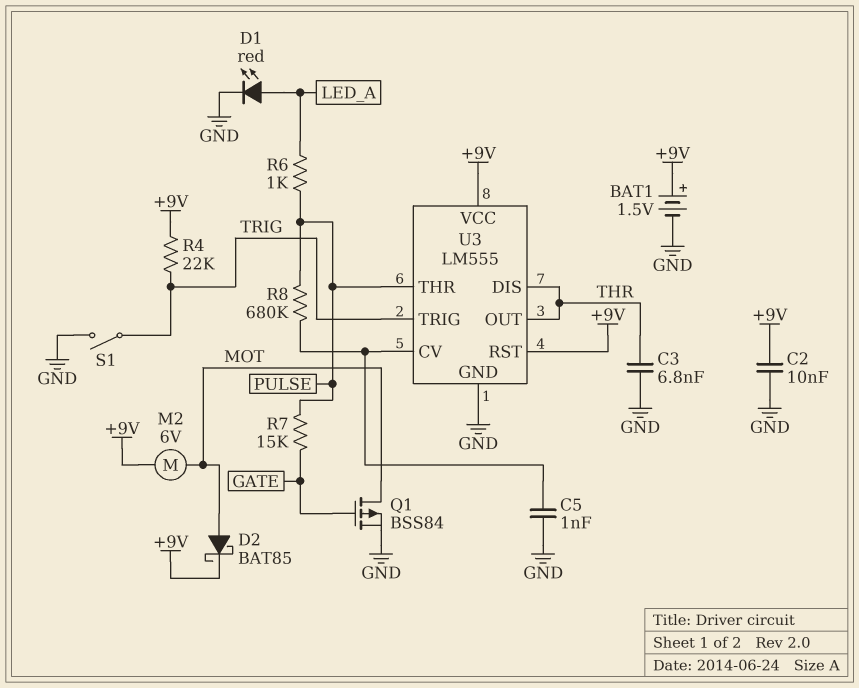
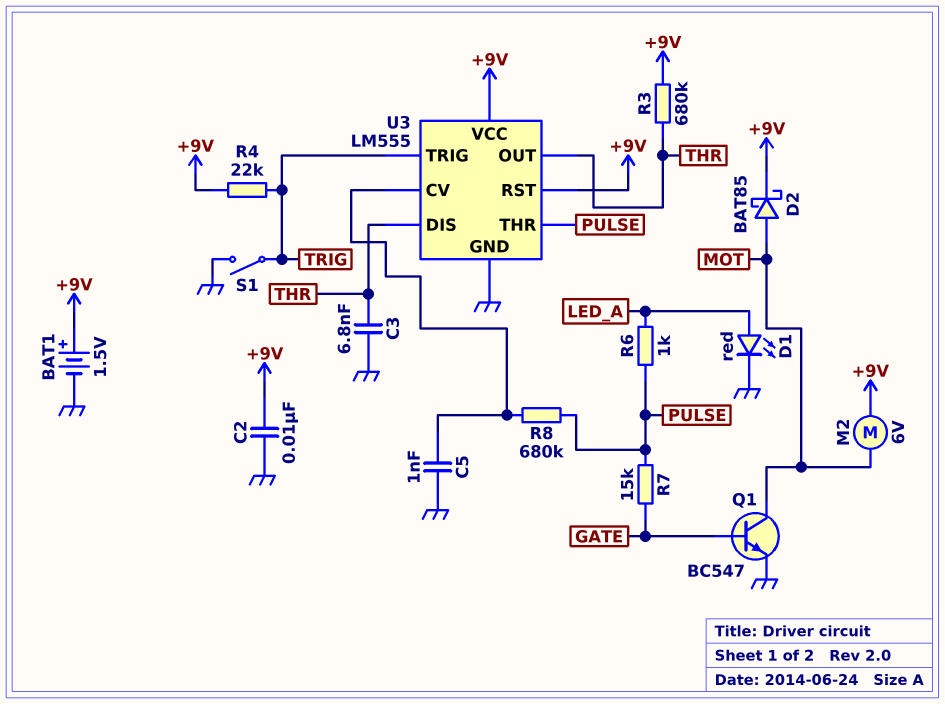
Q1: PMOS BSS84 (G GATE, D MOT, S GND) -> NPN BC547 (B GATE, C MOT, E GND)
R3: none -> 680k (+9V, THR)

